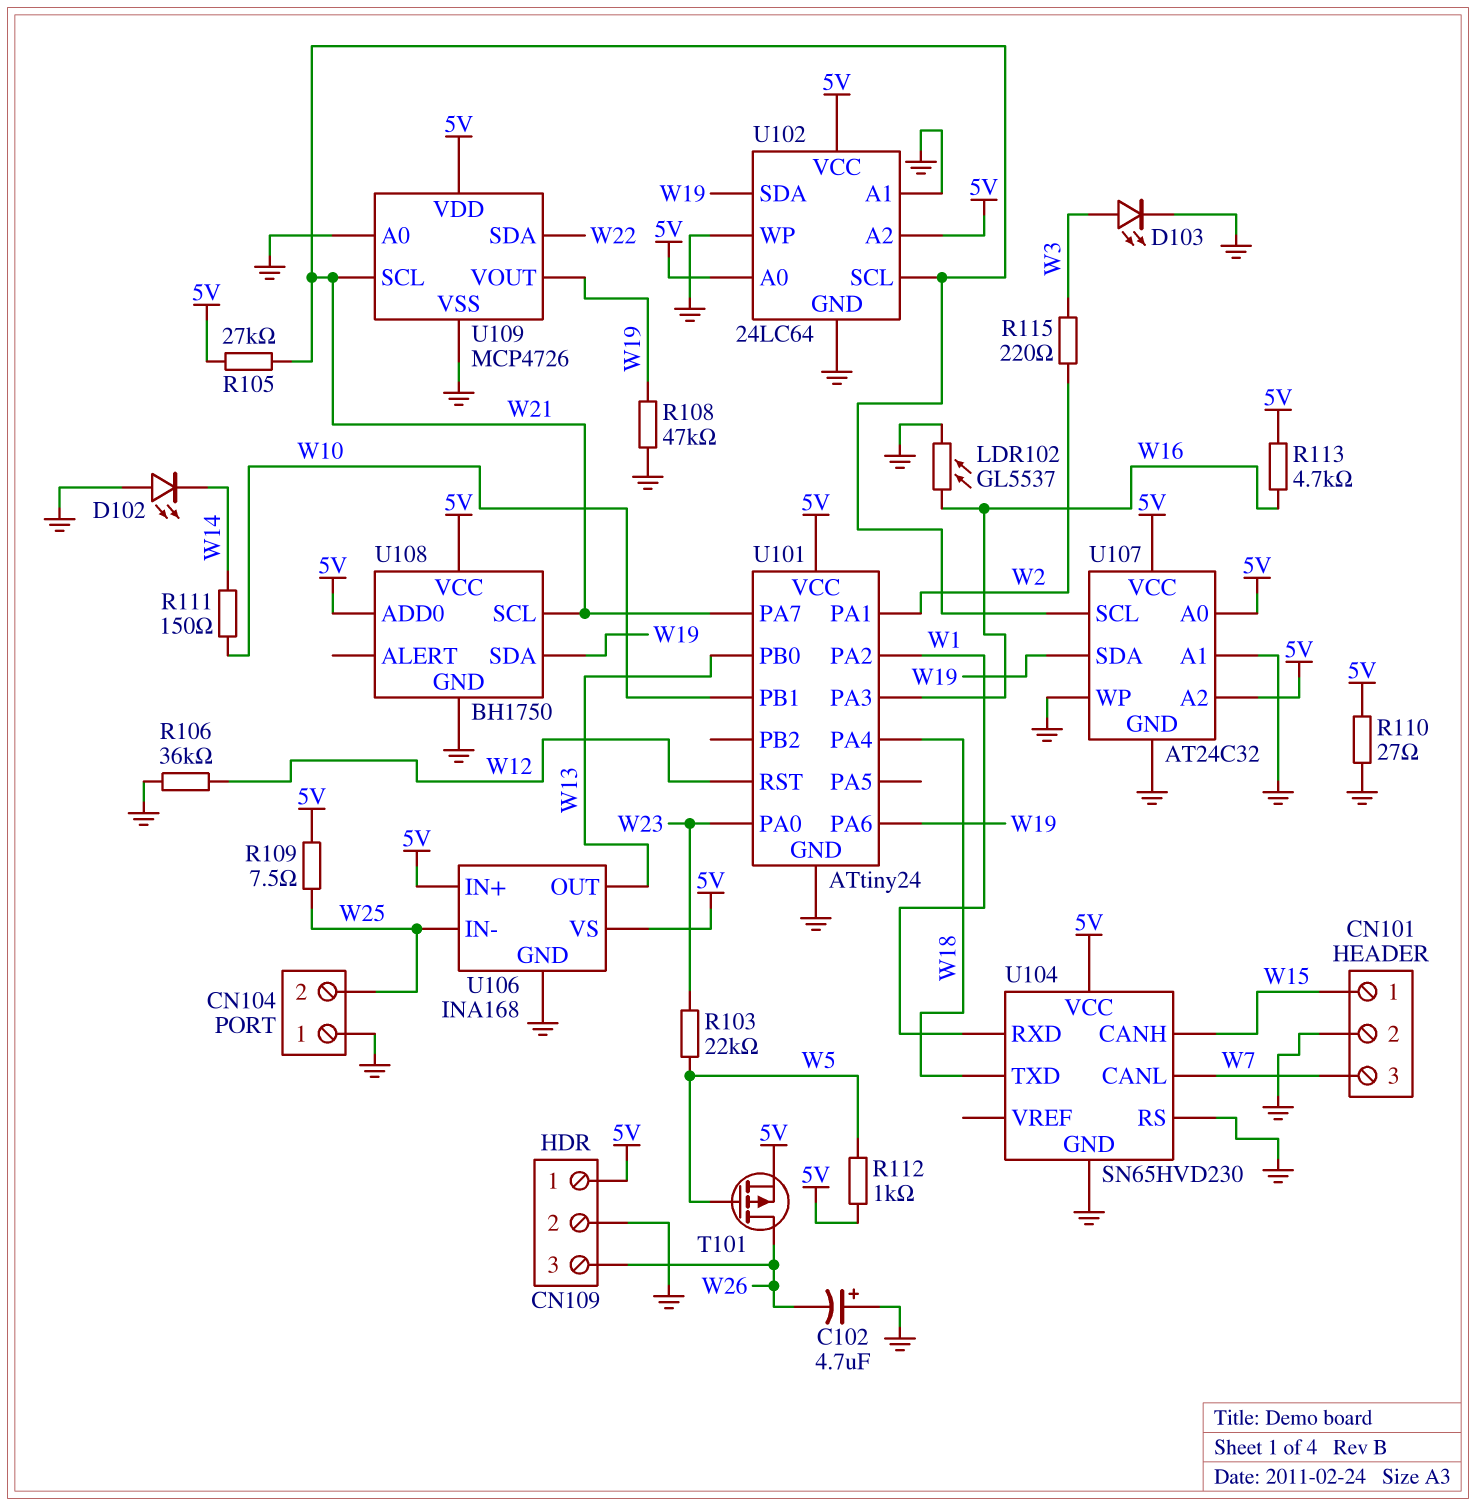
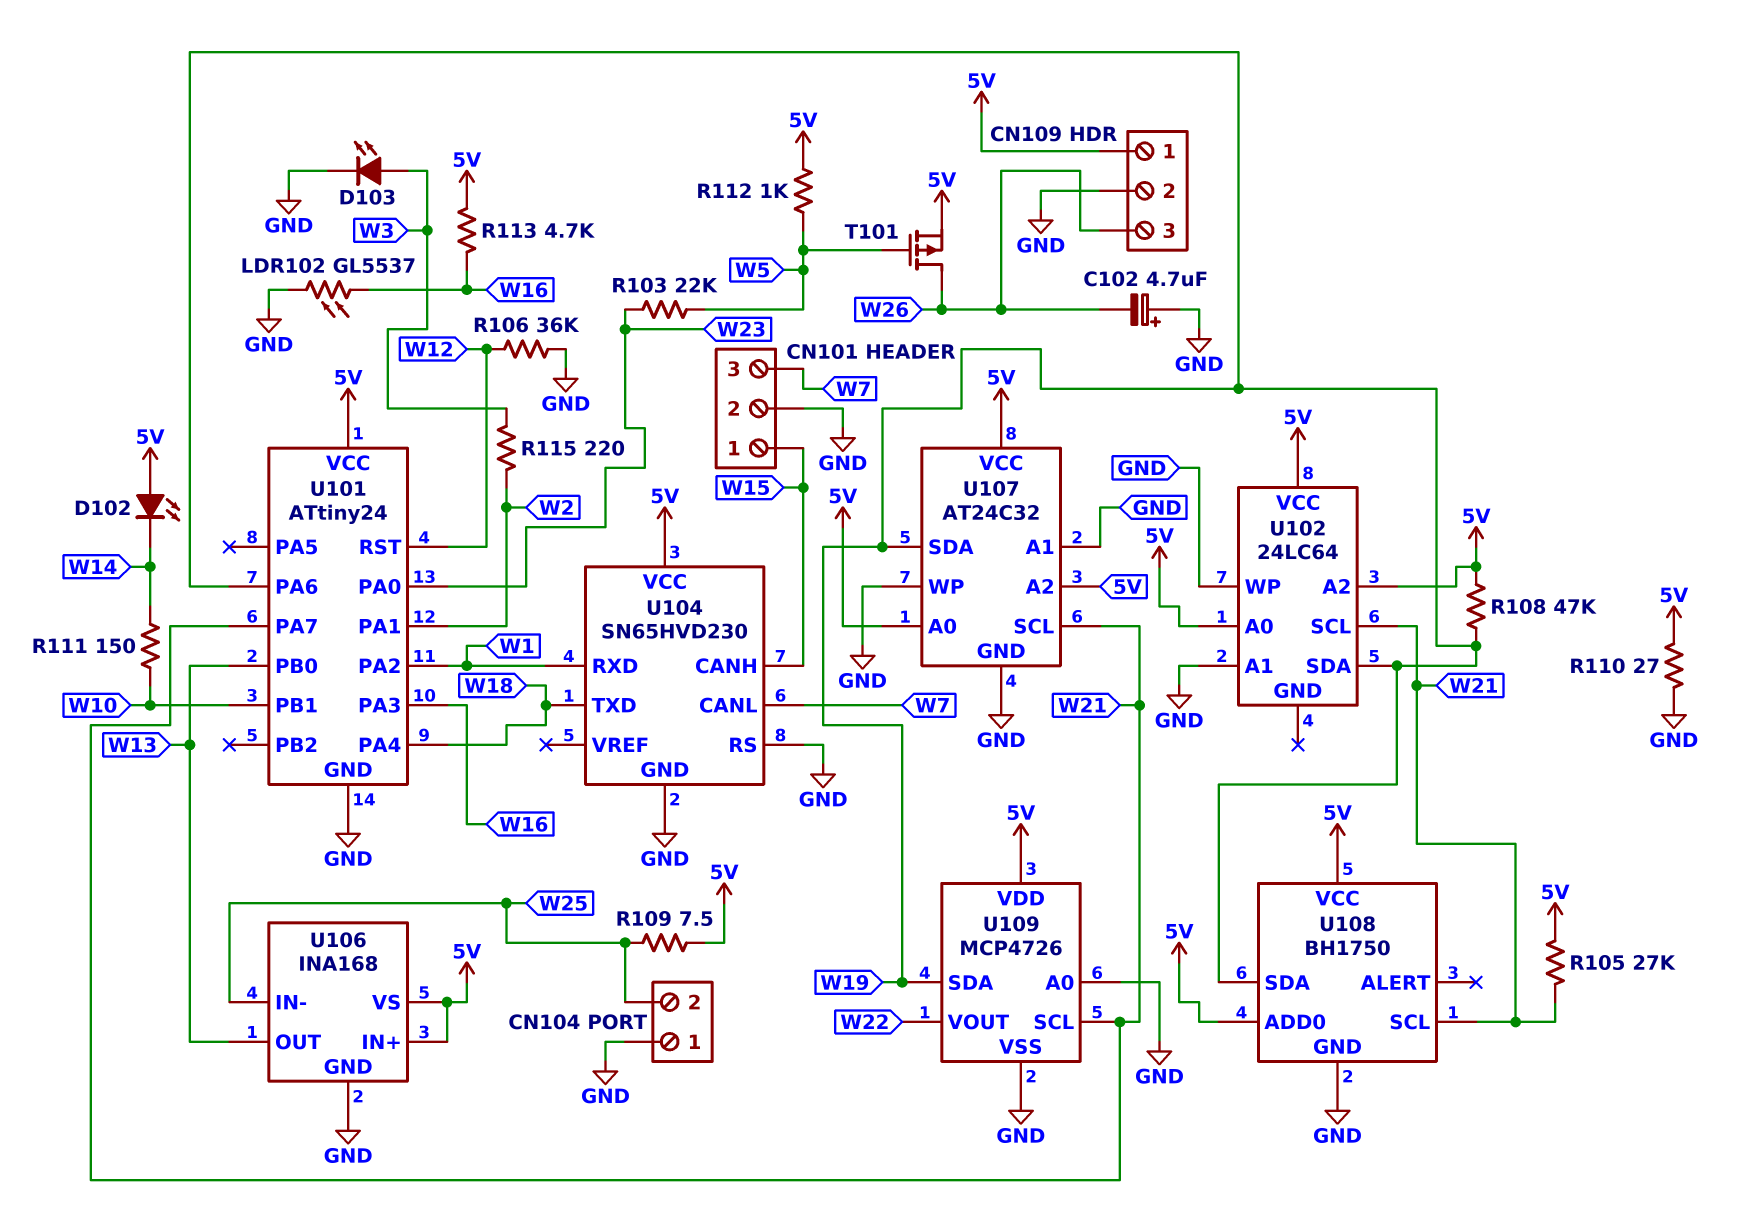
D102: LED (A GND, K W14) -> LED (A 5V, K W14)
R108: 47k (GND, W19) -> 47k (5V, W19)
U102 pin GND: GND -> none
U109 pin SDA: W22 -> W19
U109 pin VOUT: W19 -> W22

